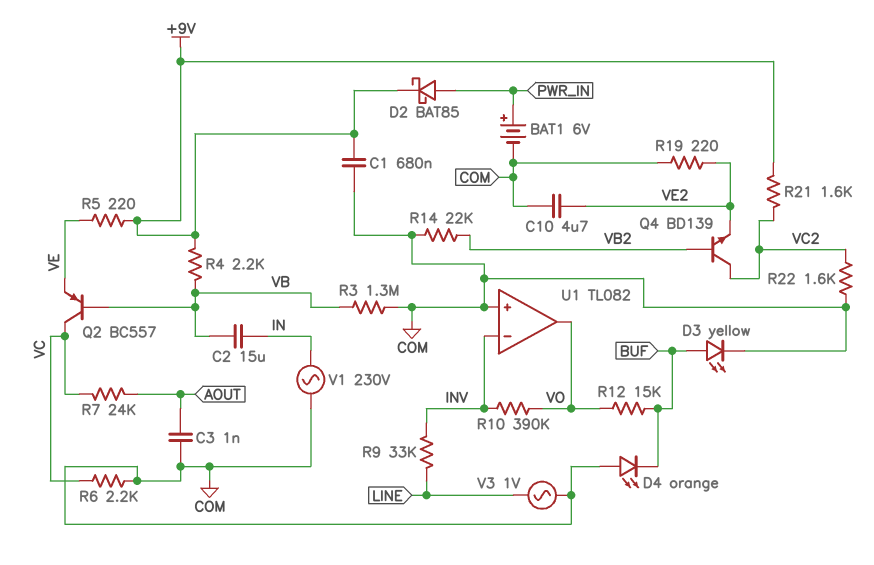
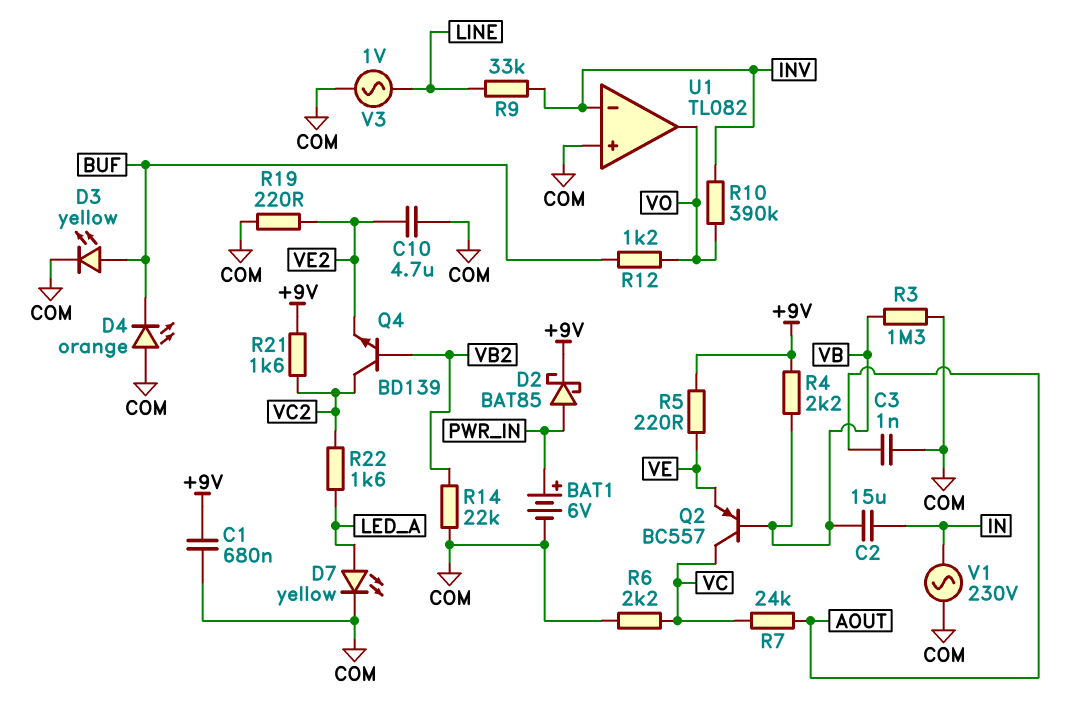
D7: none -> LED yellow (A LED_A, K COM)
R12: 15k (BUF, VO) -> 1.2k (BUF, VO)
R22: 1.6k (COM, VC2) -> 1.6k (LED_A, VC2)

